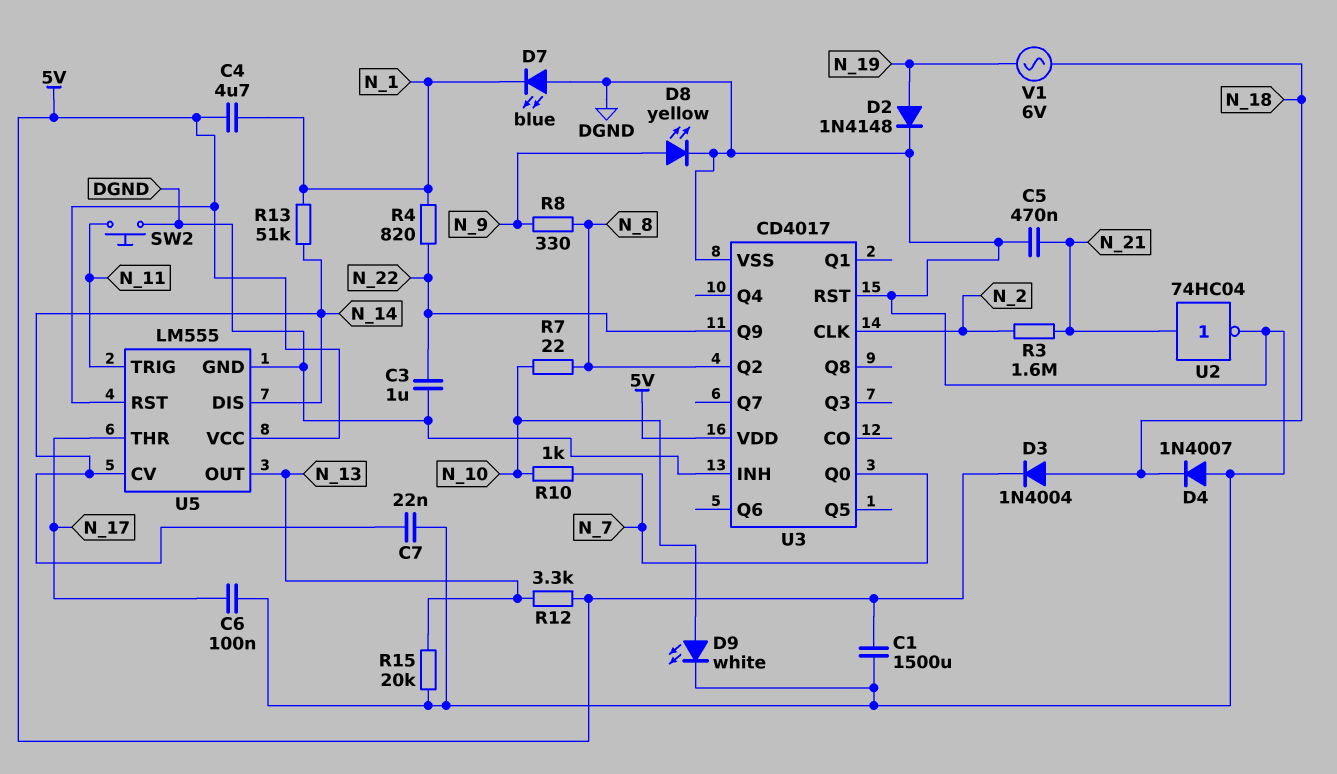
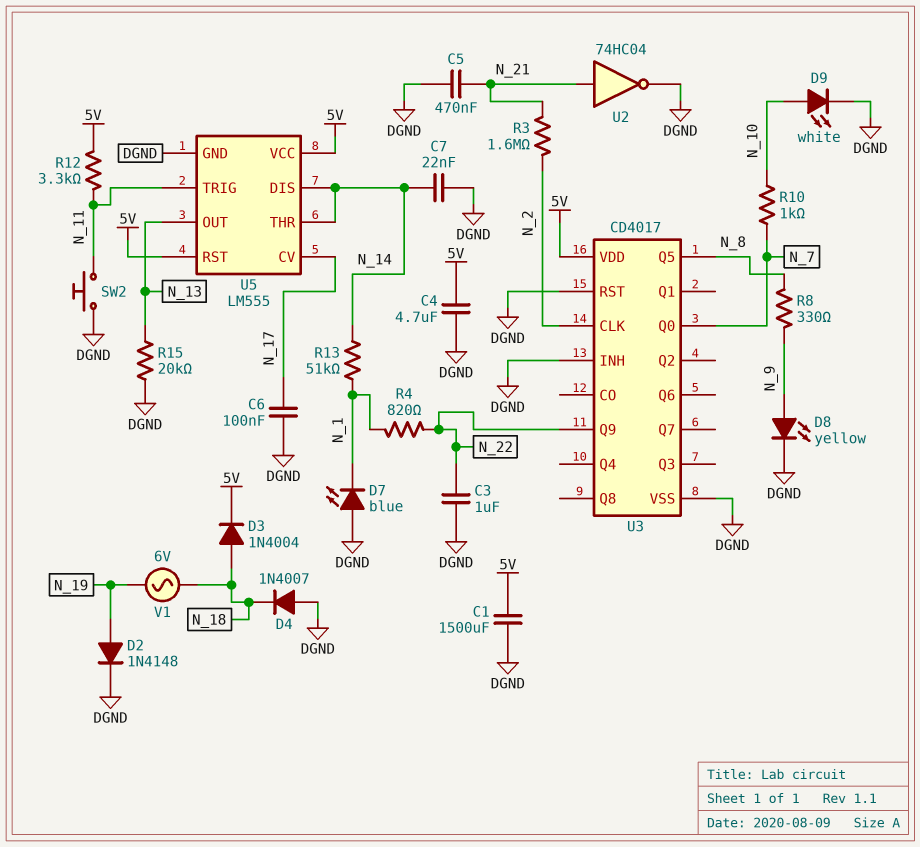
C4: 4.7uF (5V, N_1) -> 4.7uF (5V, DGND)
R7: 22 (N_8, N_10) -> none
R12: 3.3k (5V, N_13) -> 3.3k (5V, N_11)
U3 pin Q2: N_8 -> none
U3 pin Q5: none -> N_8
U5 pin CV: N_14 -> N_17
U5 pin THR: N_17 -> N_14

